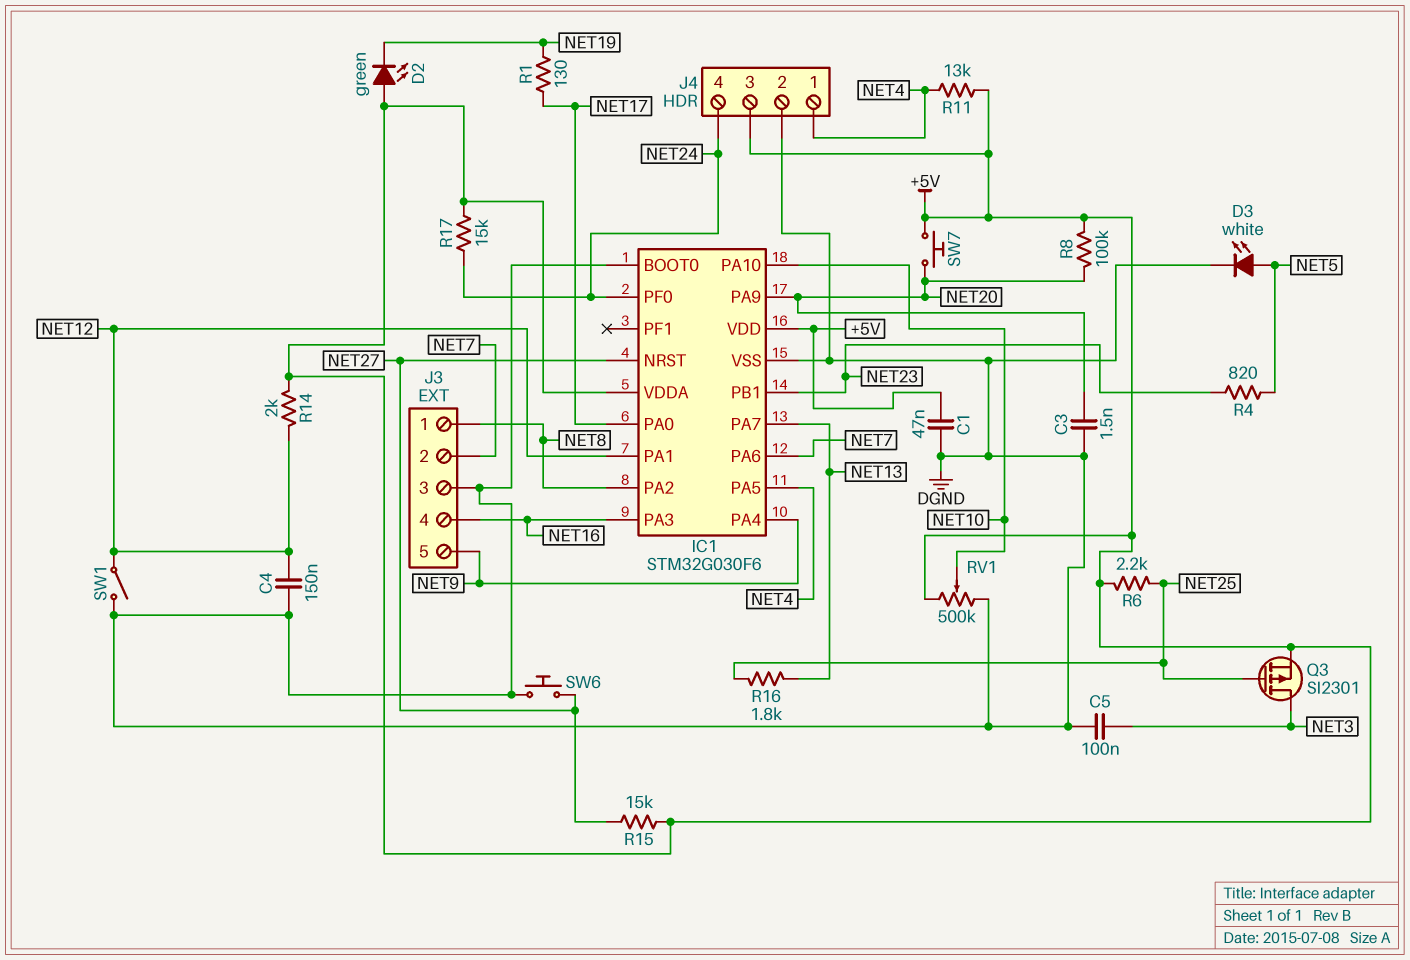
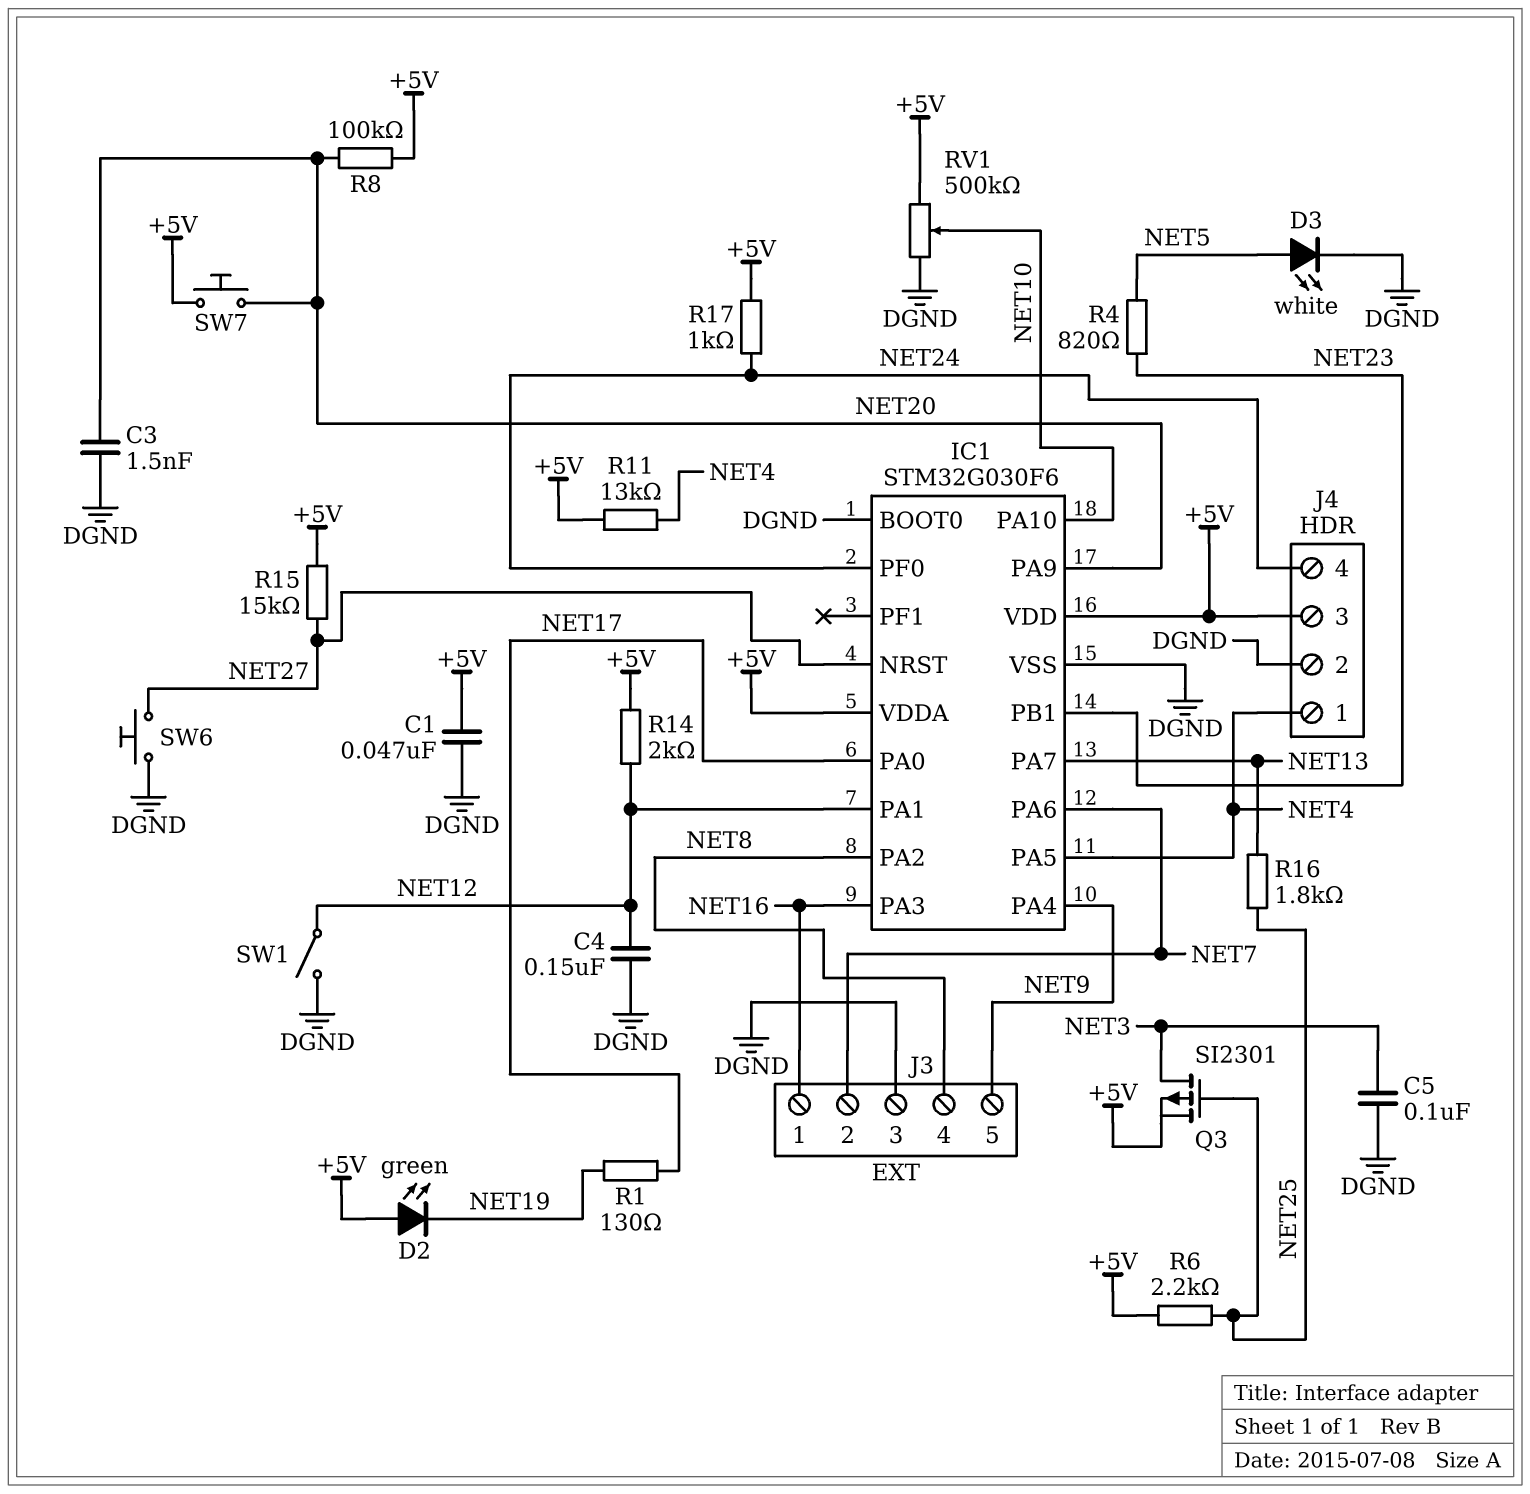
J3 pin 1: NET8 -> NET16
J3 pin 4: NET16 -> NET8
R17: 15k (+5V, NET24) -> 1k (+5V, NET24)

